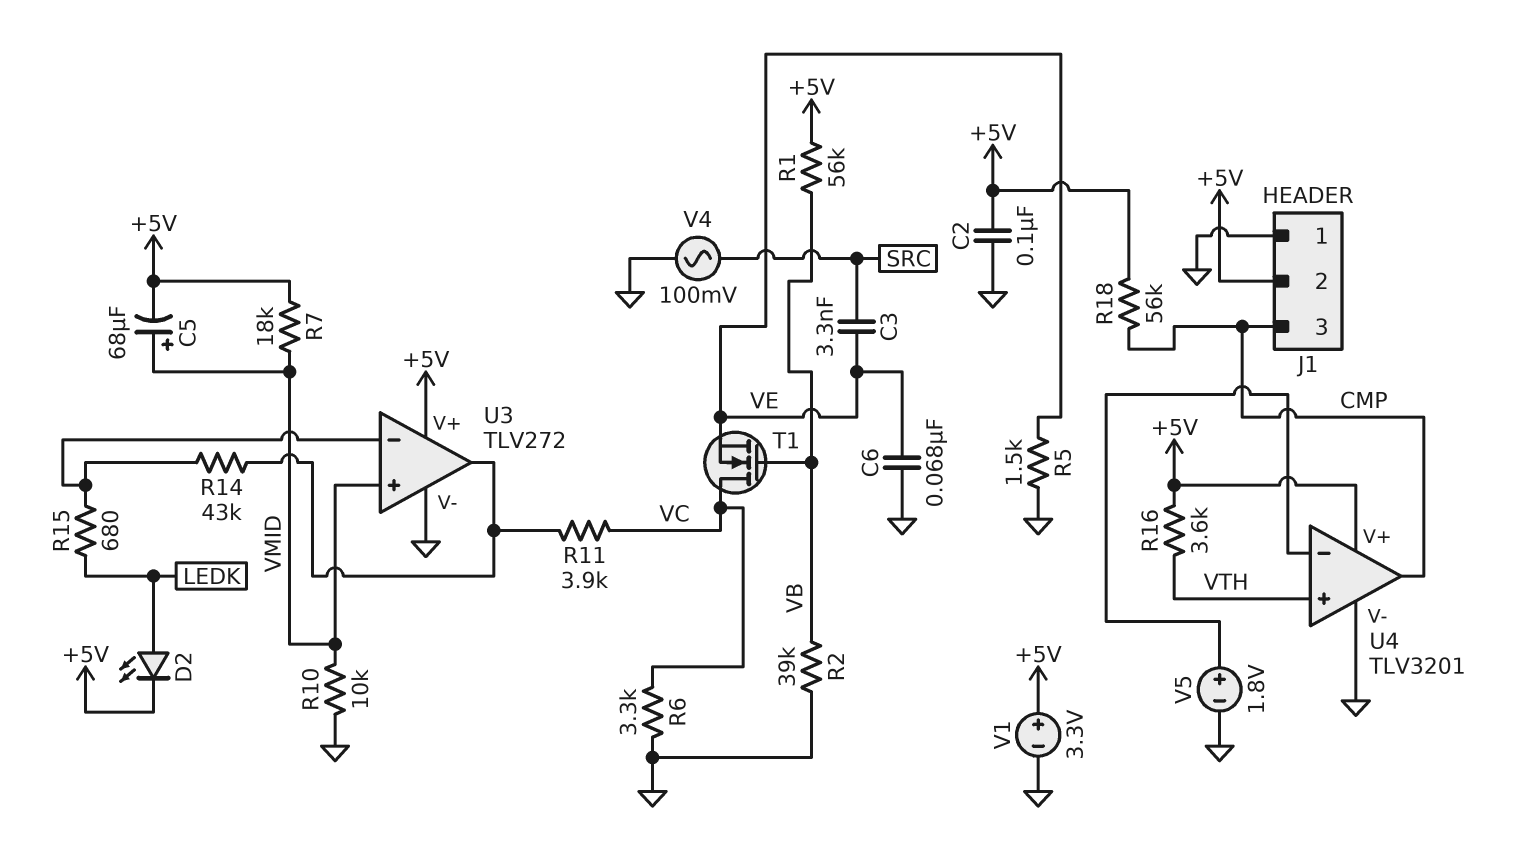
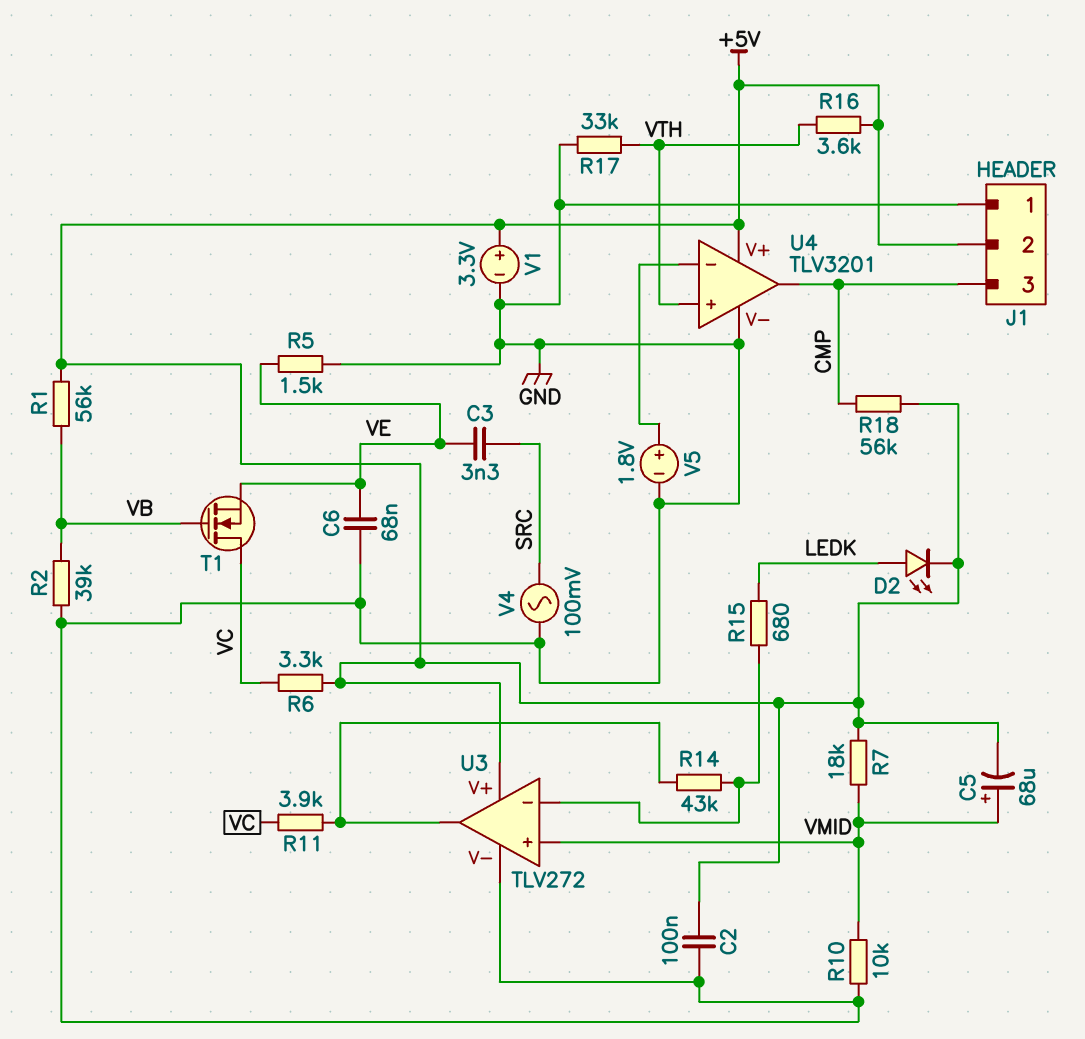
R6: 3.3k (GND, VC) -> 3.3k (+5V, VC)
R17: none -> 33k (GND, VTH)

